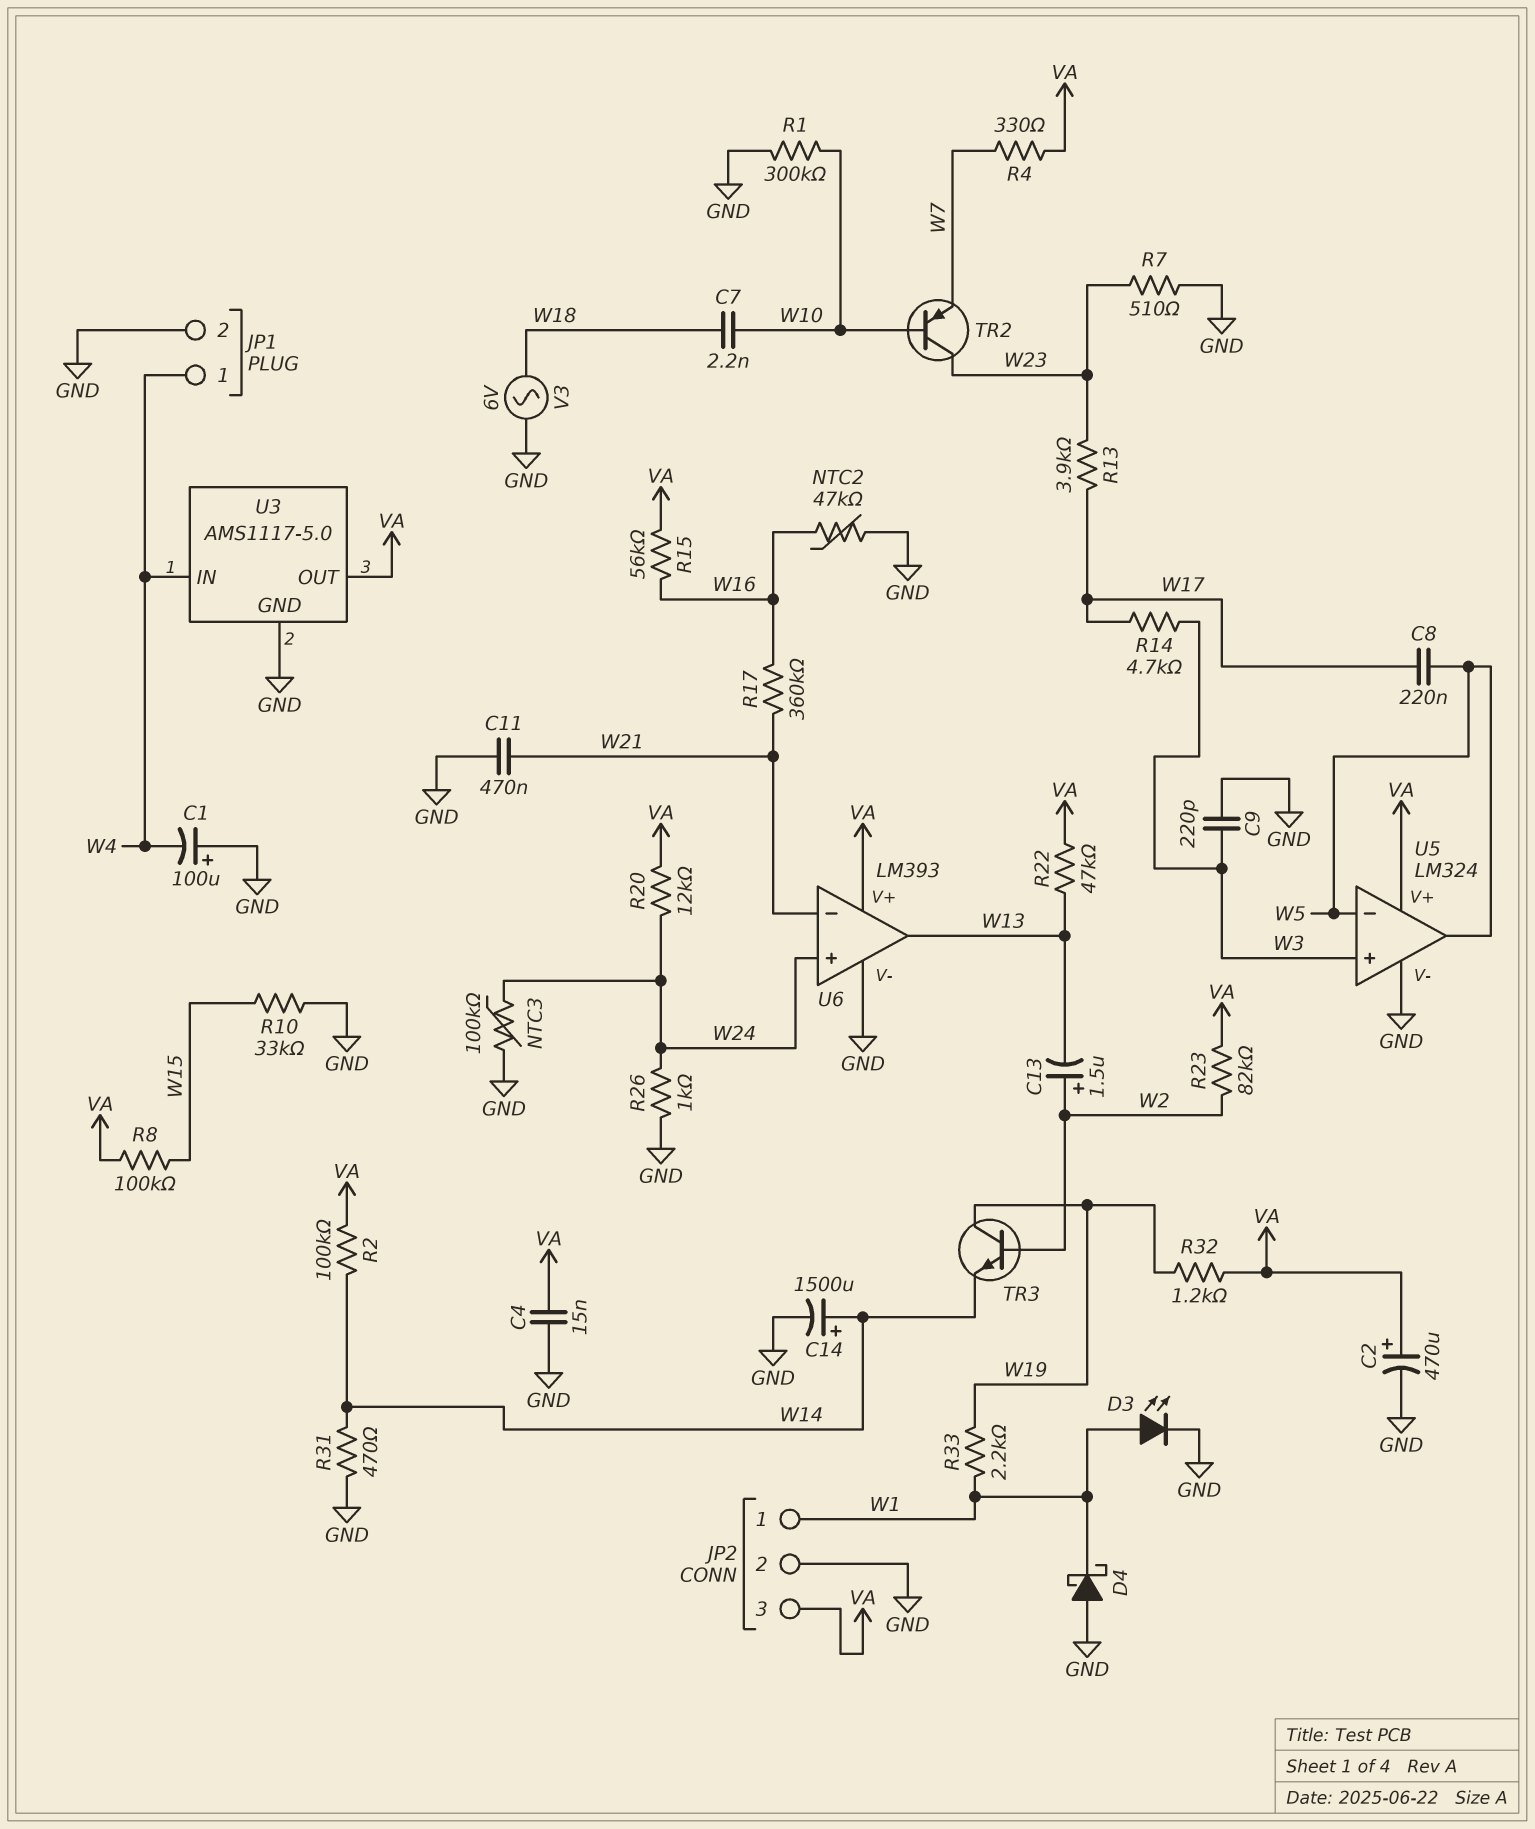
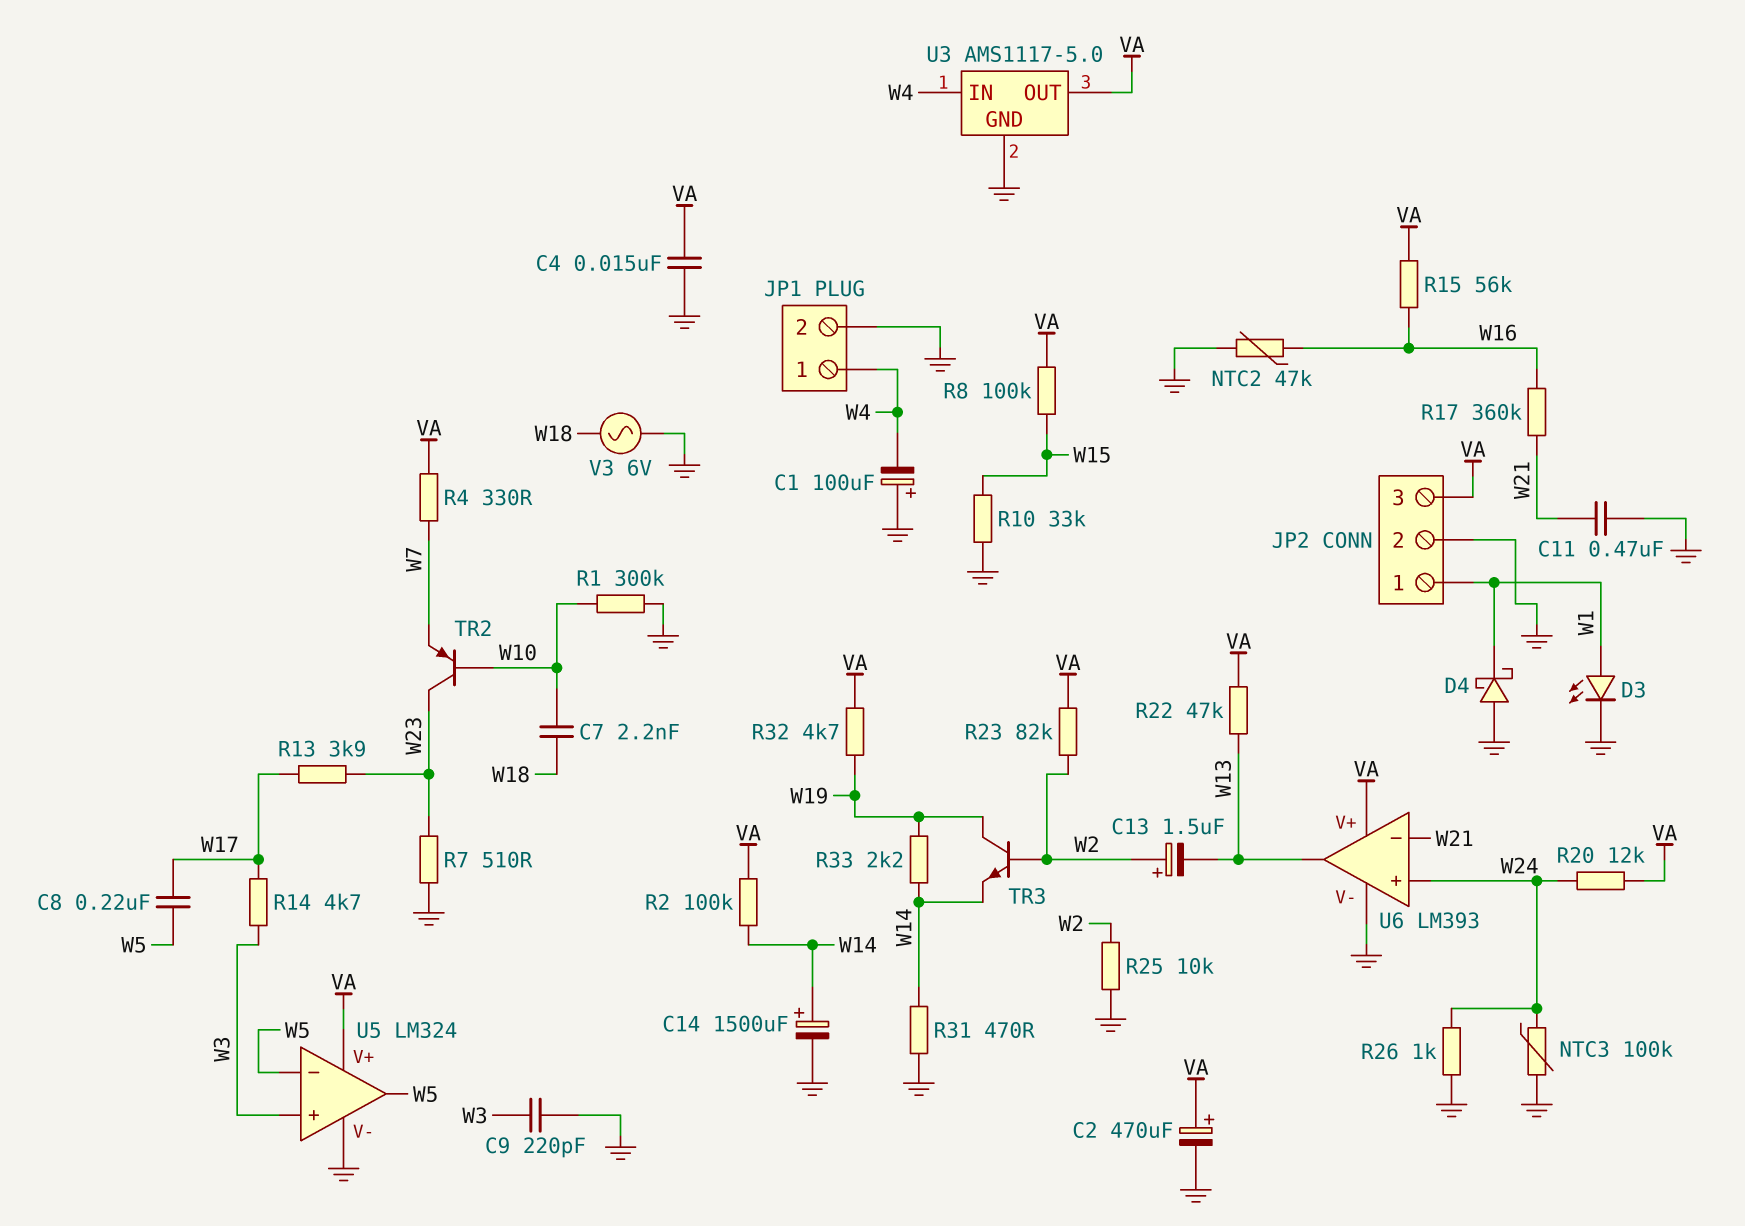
R25: none -> 10k (GND, W2)
R32: 1.2k (VA, W19) -> 4.7k (VA, W19)
R33: 2.2k (W1, W19) -> 2.2k (W14, W19)

